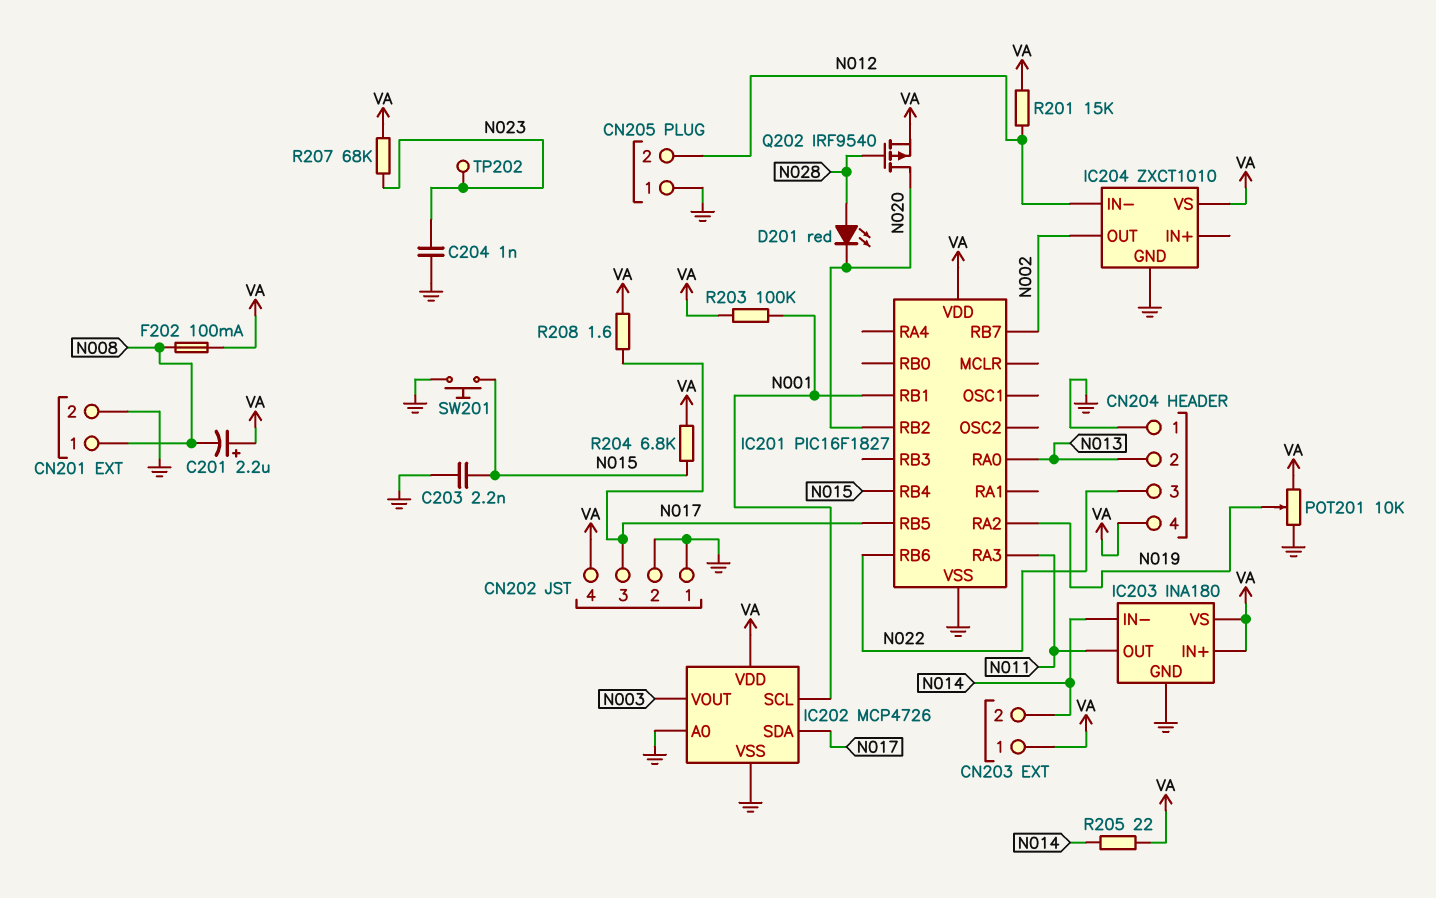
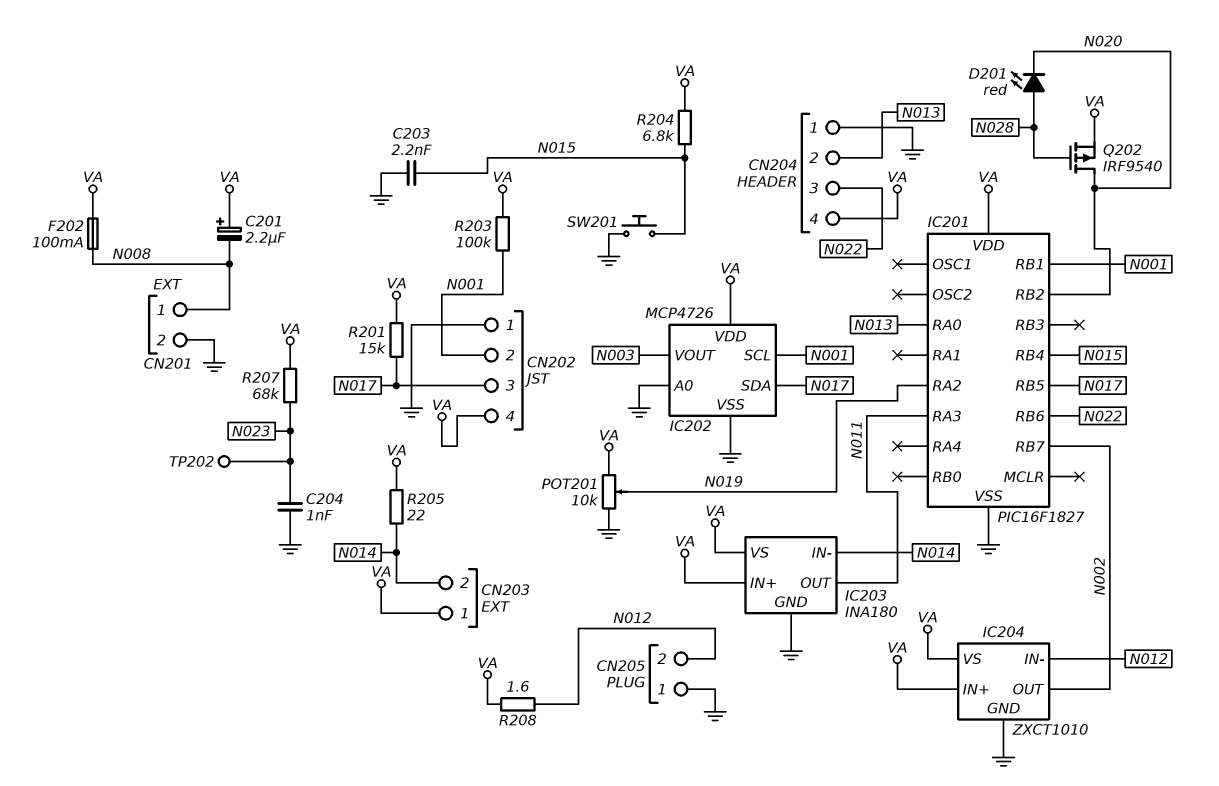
CN202 pin 2: GND -> N001
IC204 pin IN+: none -> VA
R201: 15k (N012, VA) -> 15k (N017, VA)
R208: 1.6 (N017, VA) -> 1.6 (N012, VA)

